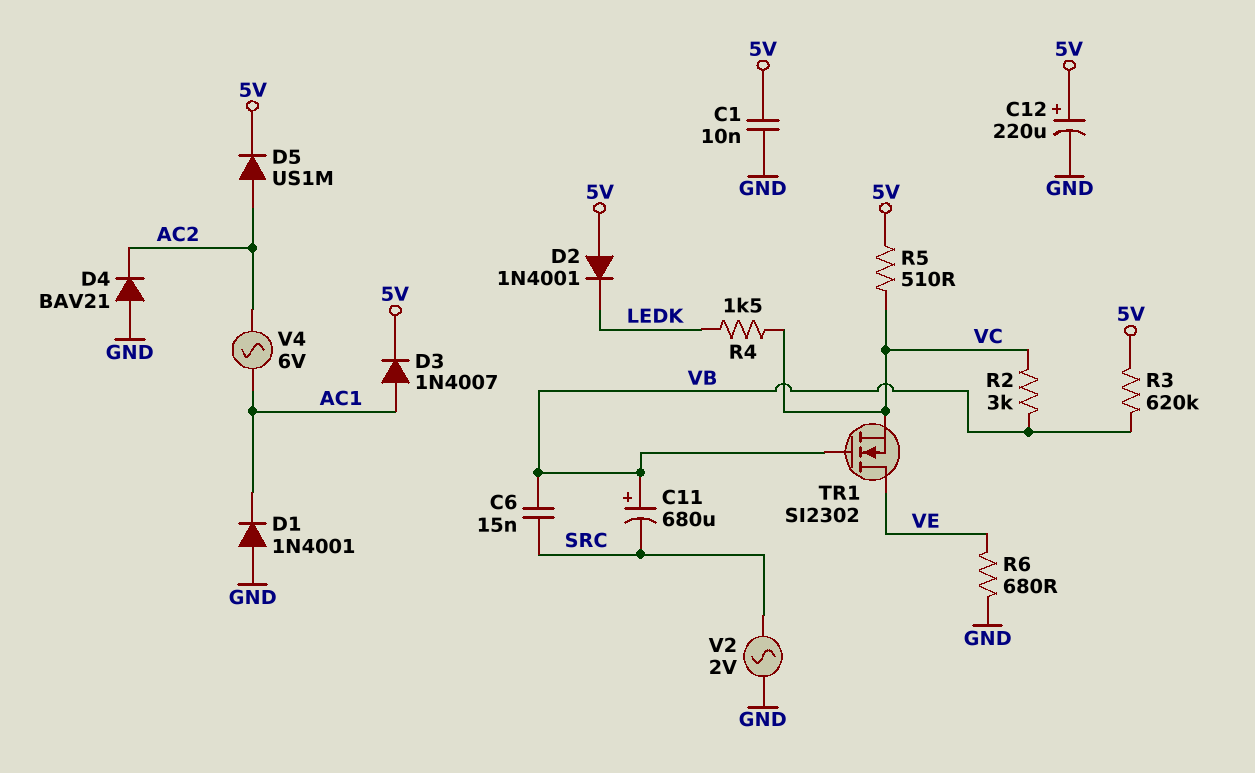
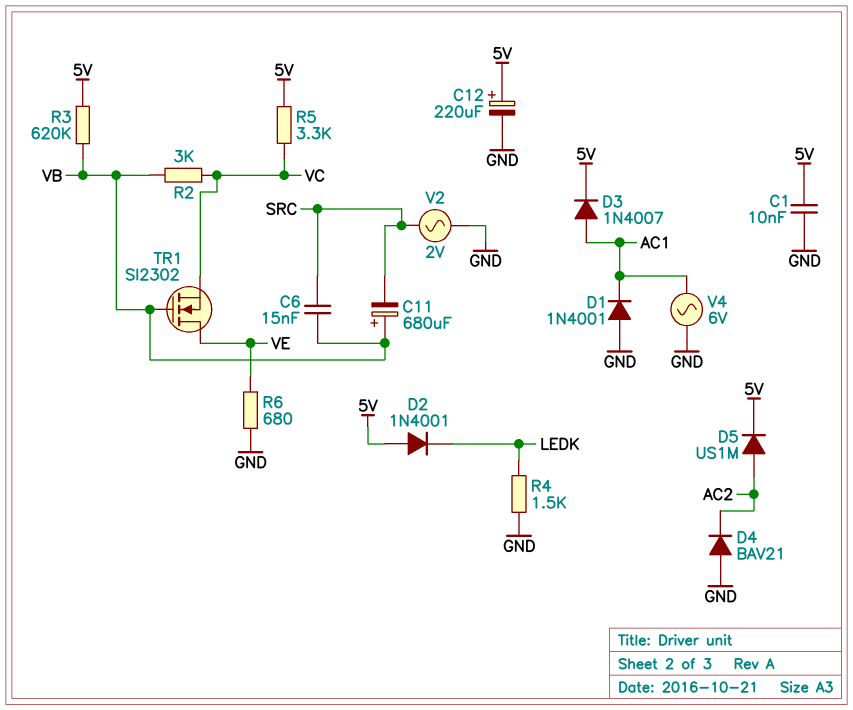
R4: 1.5k (LEDK, VC) -> 1.5k (GND, LEDK)
R5: 510 (5V, VC) -> 3.3k (5V, VC)
V4: AC 6V (AC1, AC2) -> AC 6V (AC1, GND)

